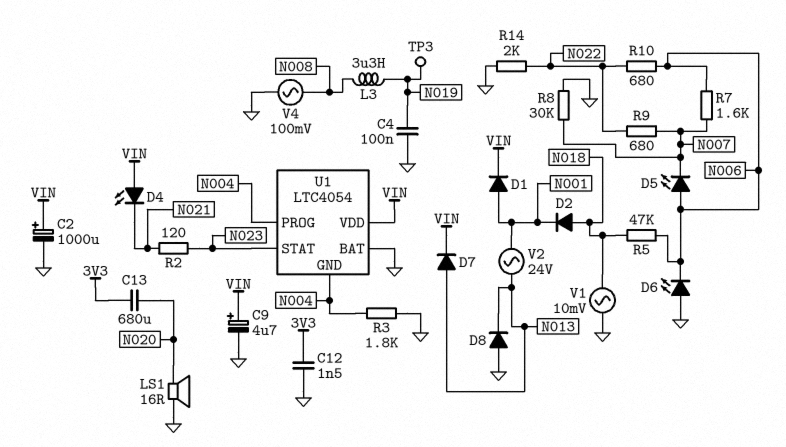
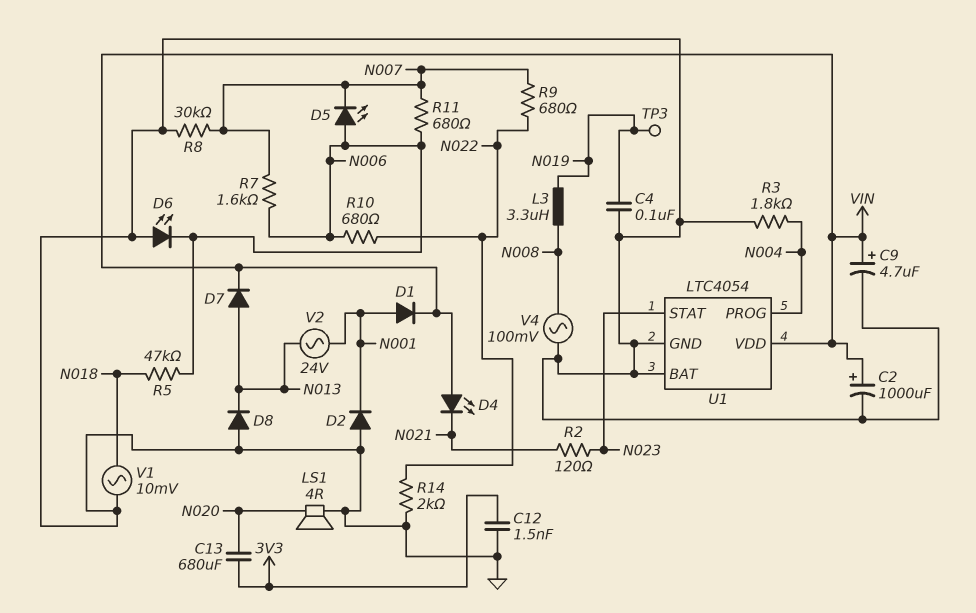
D2: diode (A N018, K N001) -> diode (A GND, K N001)
LS1: speaker 16R (GND, N020) -> speaker 4R (GND, N020)
R11: none -> 680 (N006, N007)
U1 pin GND: N004 -> GND

